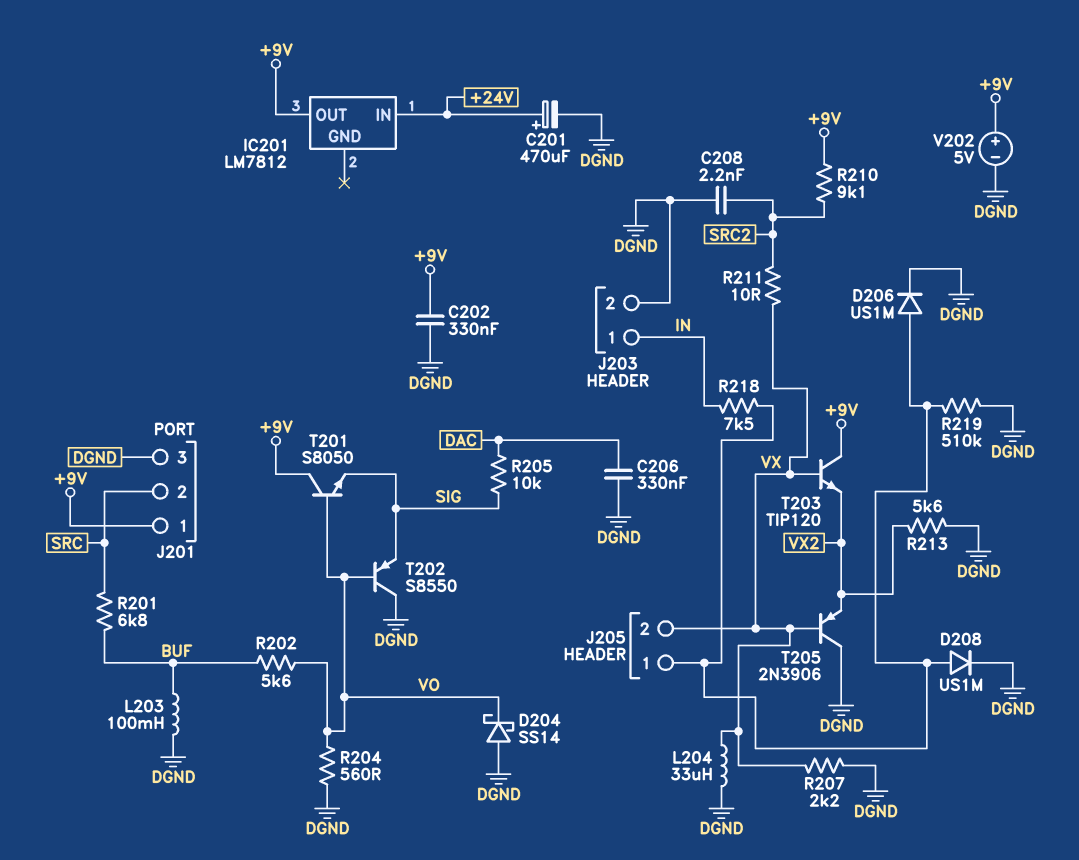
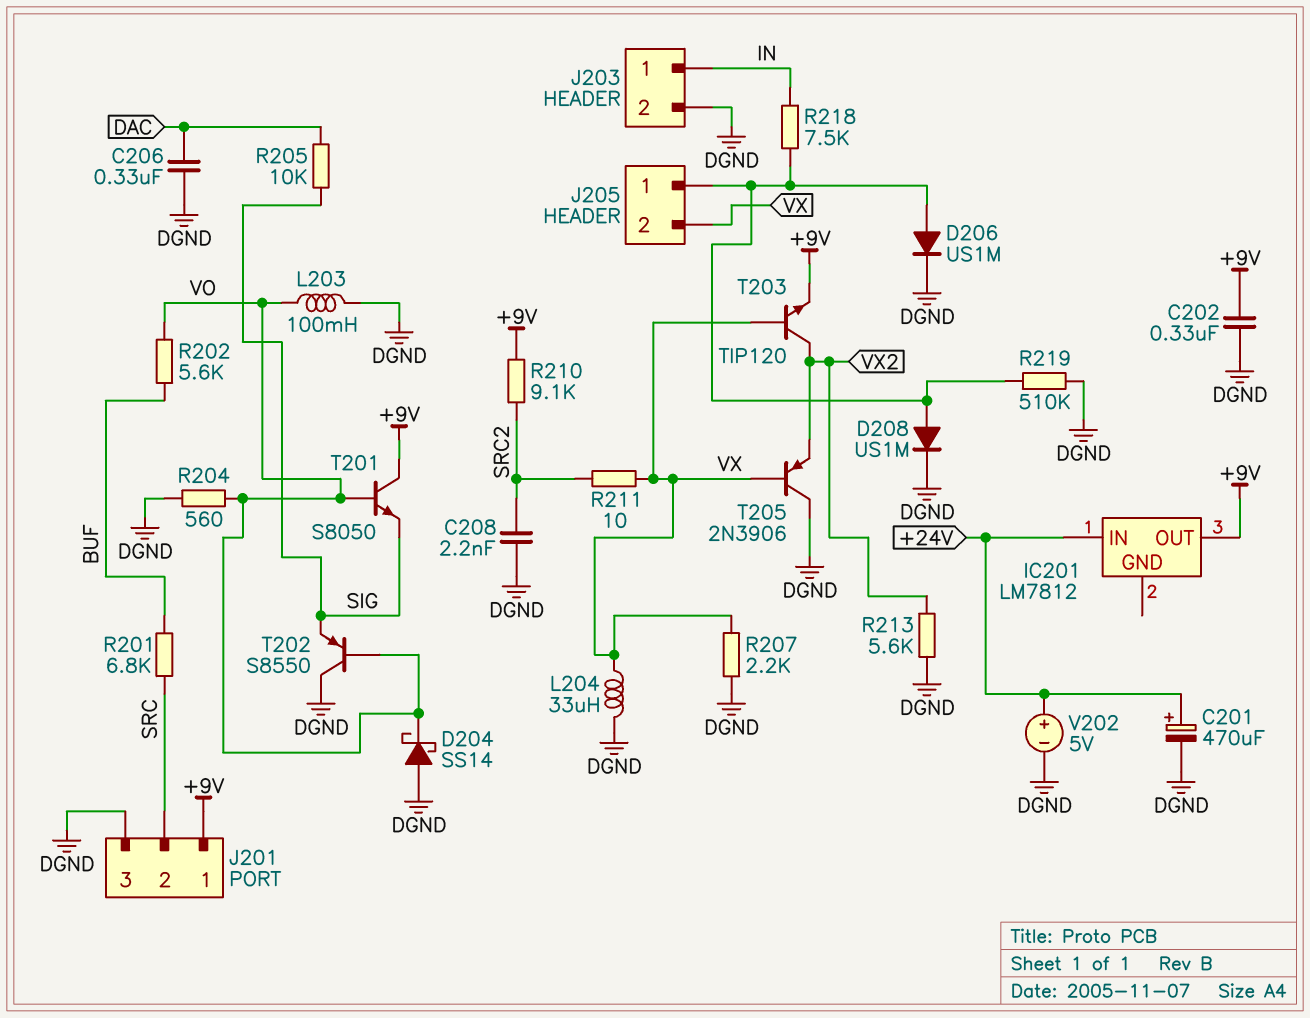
L203: 100mH (BUF, DGND) -> 100mH (DGND, VO)
T203: NPN TIP120 (B VX, C +9V, E VX2) -> NPN TIP120 (B VX, C VX2, E +9V)
V202: 5V (plus +9V, minus DGND) -> 5V (plus +24V, minus DGND)

